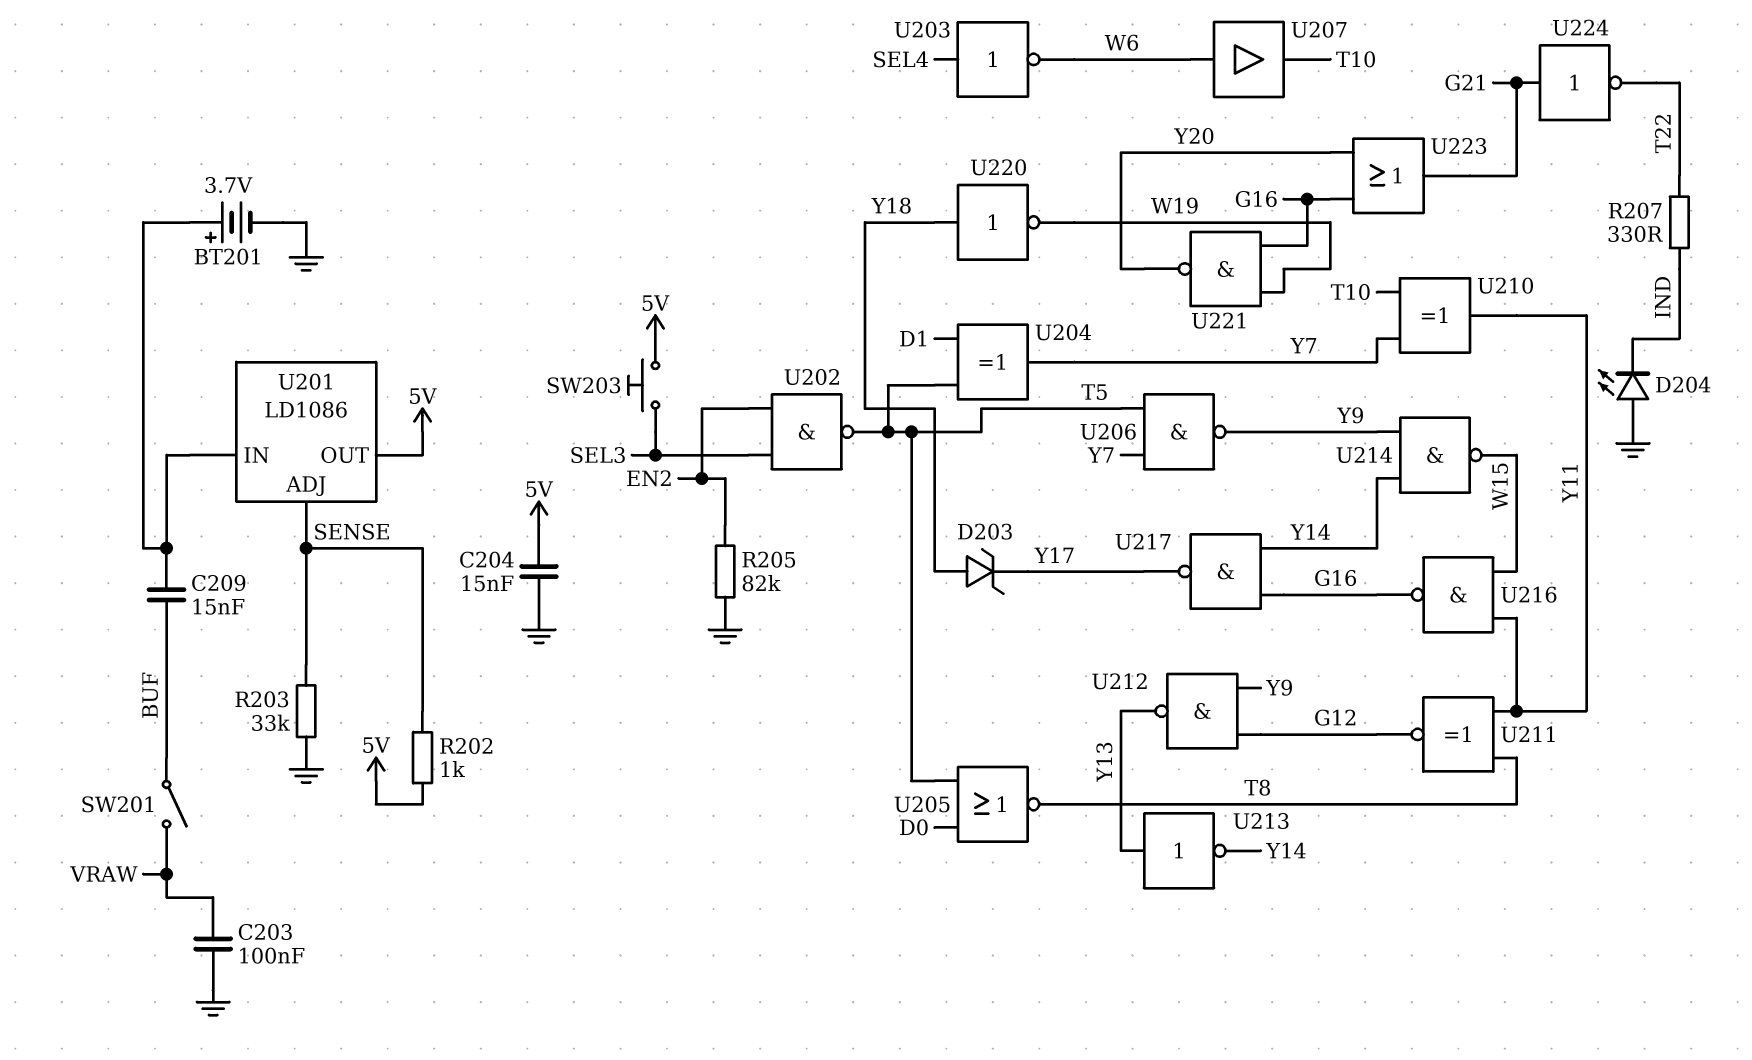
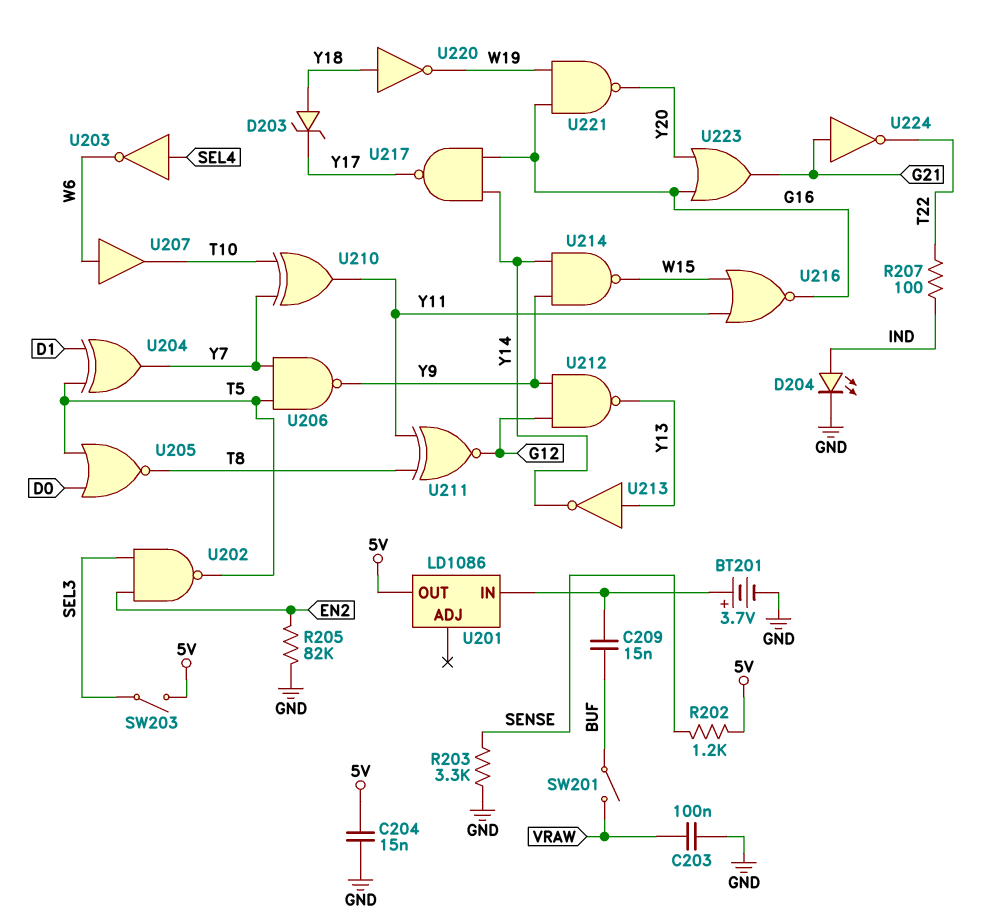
D204: LED (A GND, K IND) -> LED (A IND, K GND)
R202: 1k (5V, SENSE) -> 1.2k (5V, SENSE)
R203: 33k (GND, SENSE) -> 3.3k (GND, SENSE)
R207: 330 (IND, T22) -> 100 (IND, T22)
SW203: button (5V, SEL3) -> switch (5V, SEL3)
U201 pin ADJ: SENSE -> none
U216: NAND (in W15, in Y11, out G16) -> NOR (in W15, in Y11, out G16)

